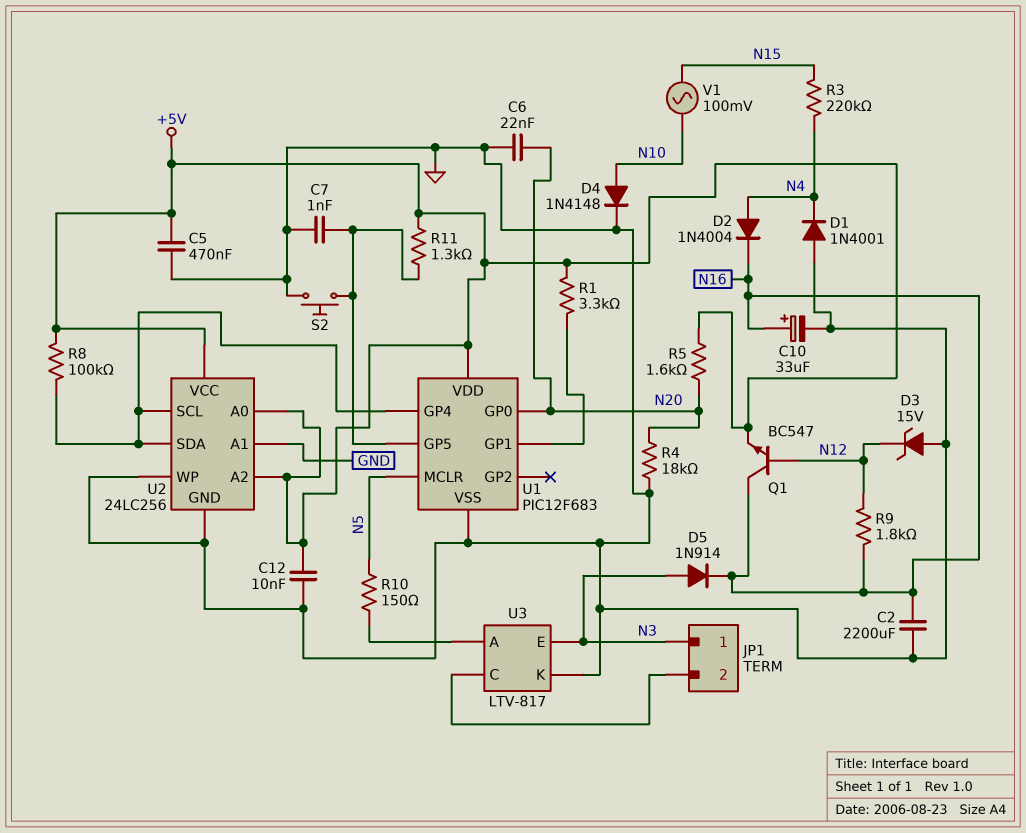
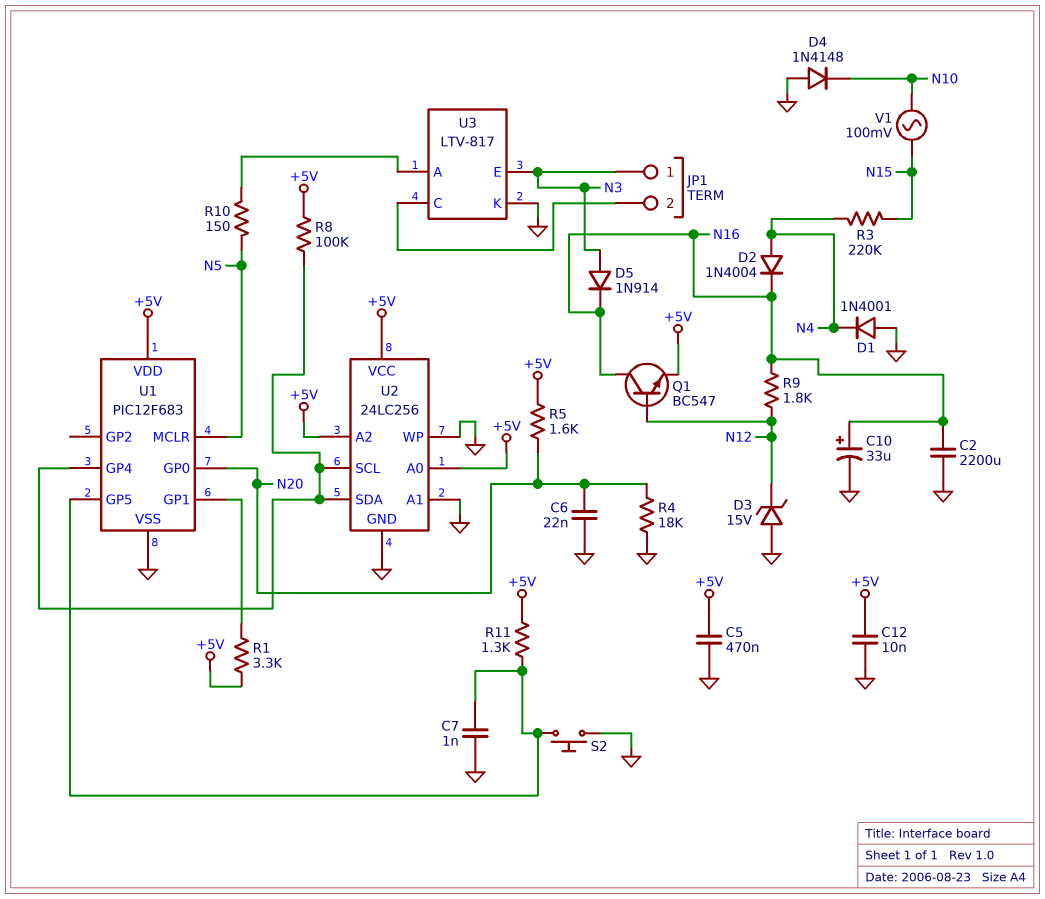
D4: diode 1N4148 (A N10, K GND) -> diode 1N4148 (A GND, K N10)

